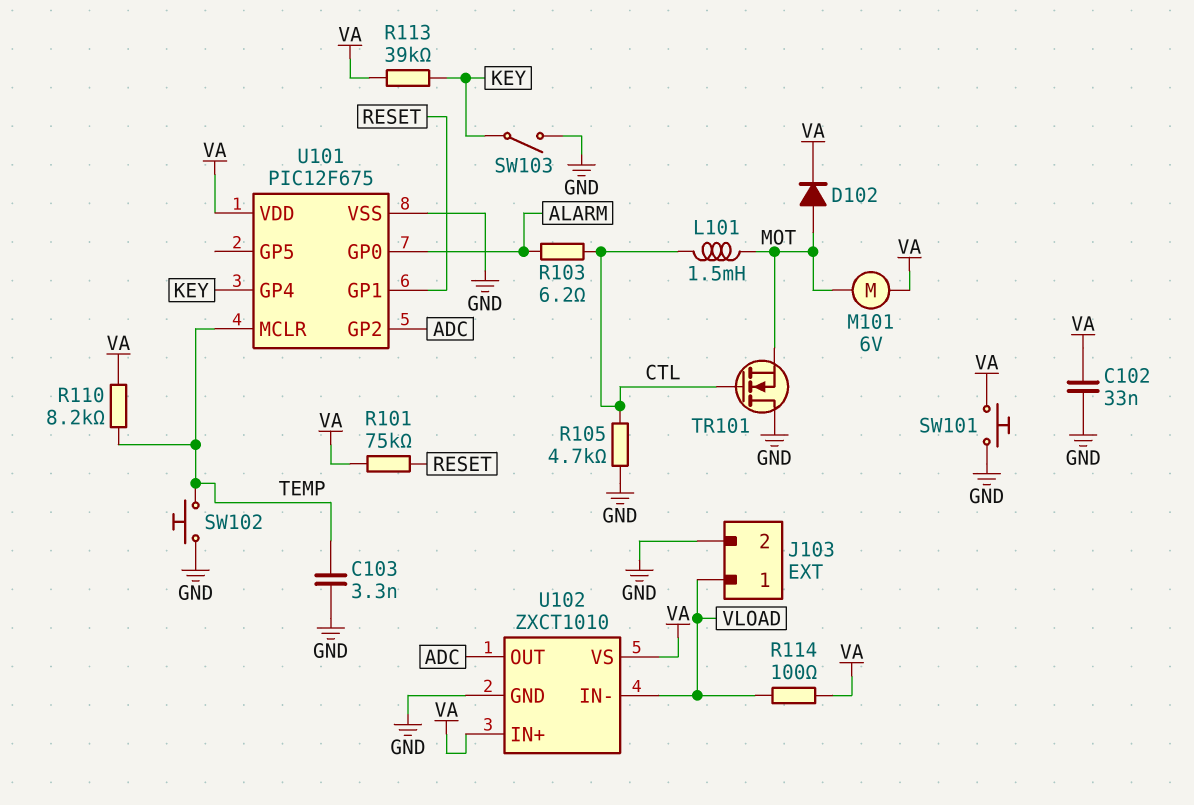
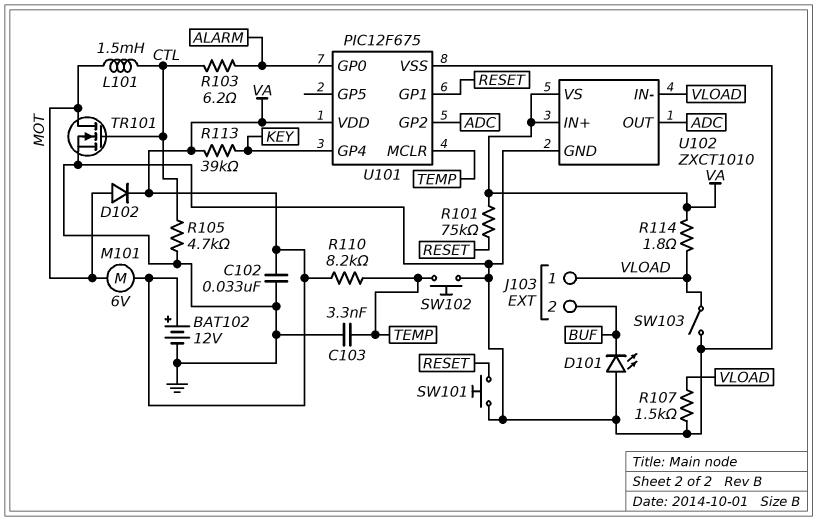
BAT102: none -> 12V (plus VA, minus GND)
D101: none -> LED (A GND, K BUF)
J103 pin 2: GND -> BUF
R107: none -> 1.5k (GND, VLOAD)
R114: 100 (VA, VLOAD) -> 1.8 (VA, VLOAD)
SW101: button (GND, VA) -> button (GND, RESET)
SW103: switch (GND, KEY) -> switch (GND, VLOAD)
TR101: NMOS (G CTL, D GND, S MOT) -> NMOS (G CTL, D MOT, S GND)

